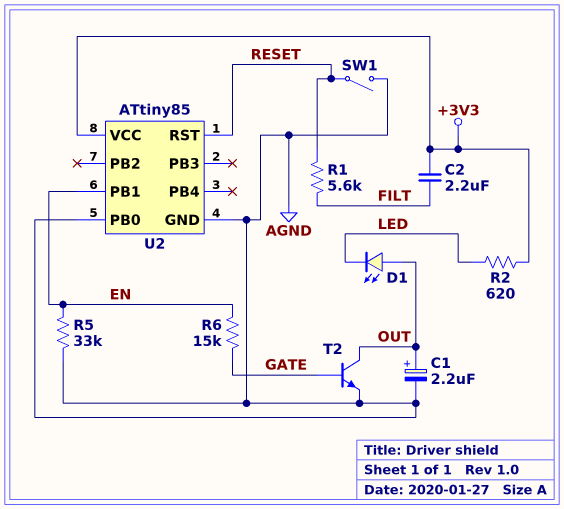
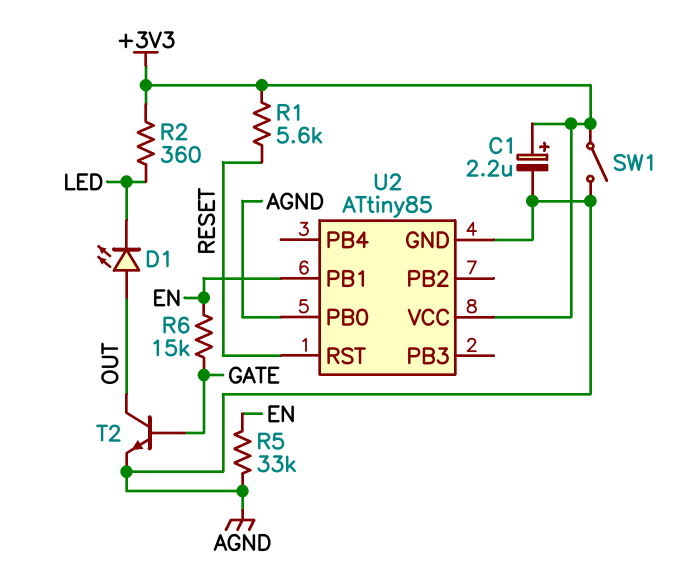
C1: 2.2uF (plus OUT, minus AGND) -> 2.2uF (plus +3V3, minus AGND)
C2: 2.2uF (+3V3, FILT) -> none
R1: 5.6k (FILT, RESET) -> 5.6k (+3V3, RESET)
R2: 620 (+3V3, LED) -> 360 (+3V3, LED)
SW1: switch (AGND, RESET) -> switch (+3V3, AGND)

